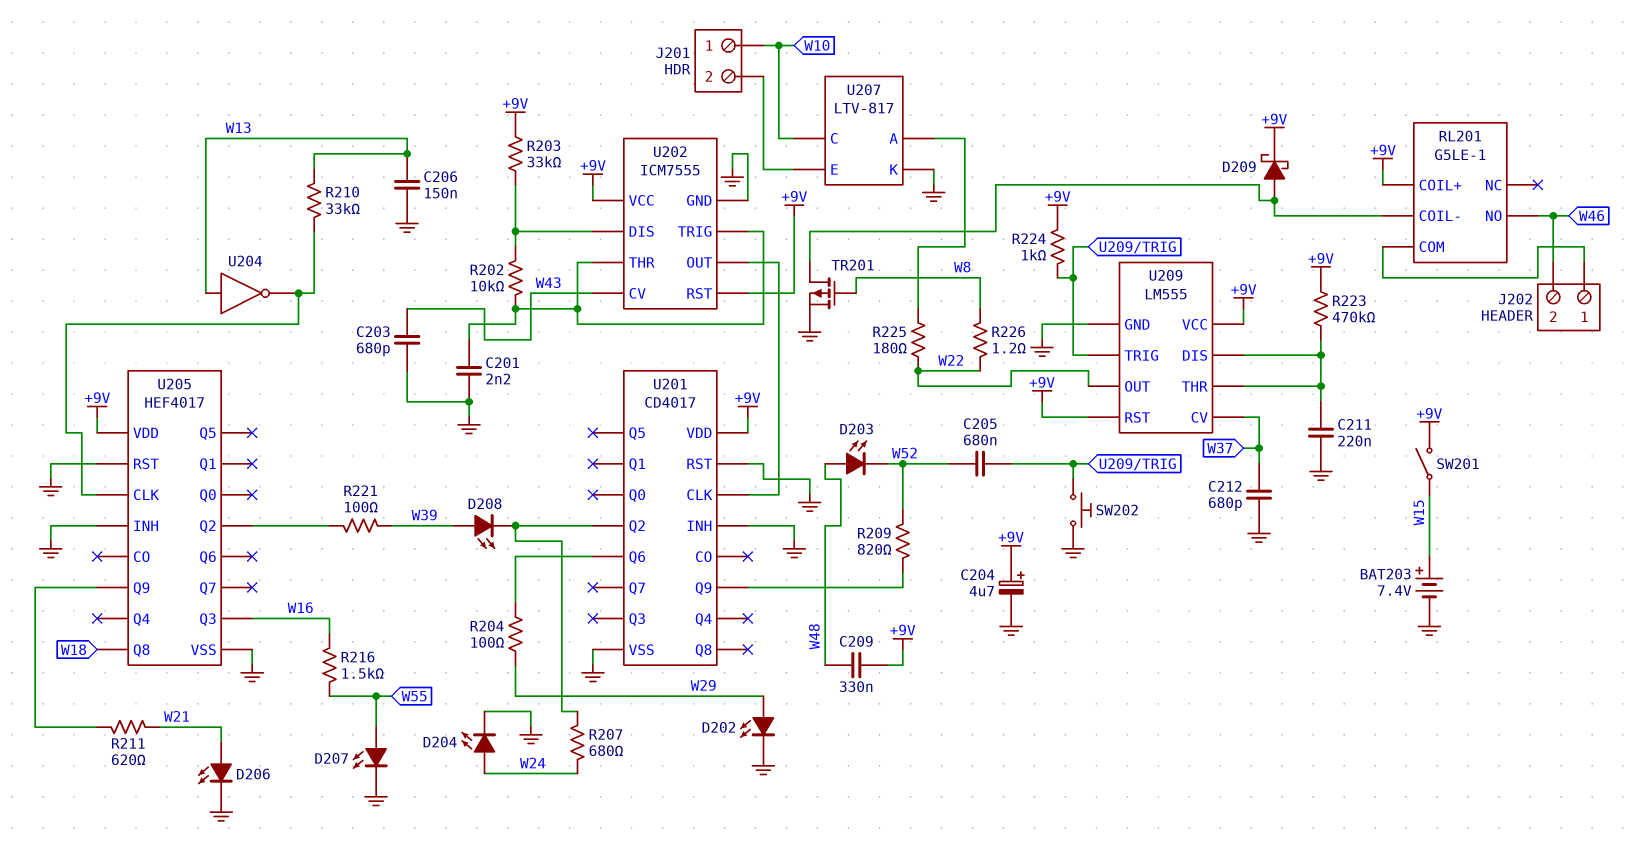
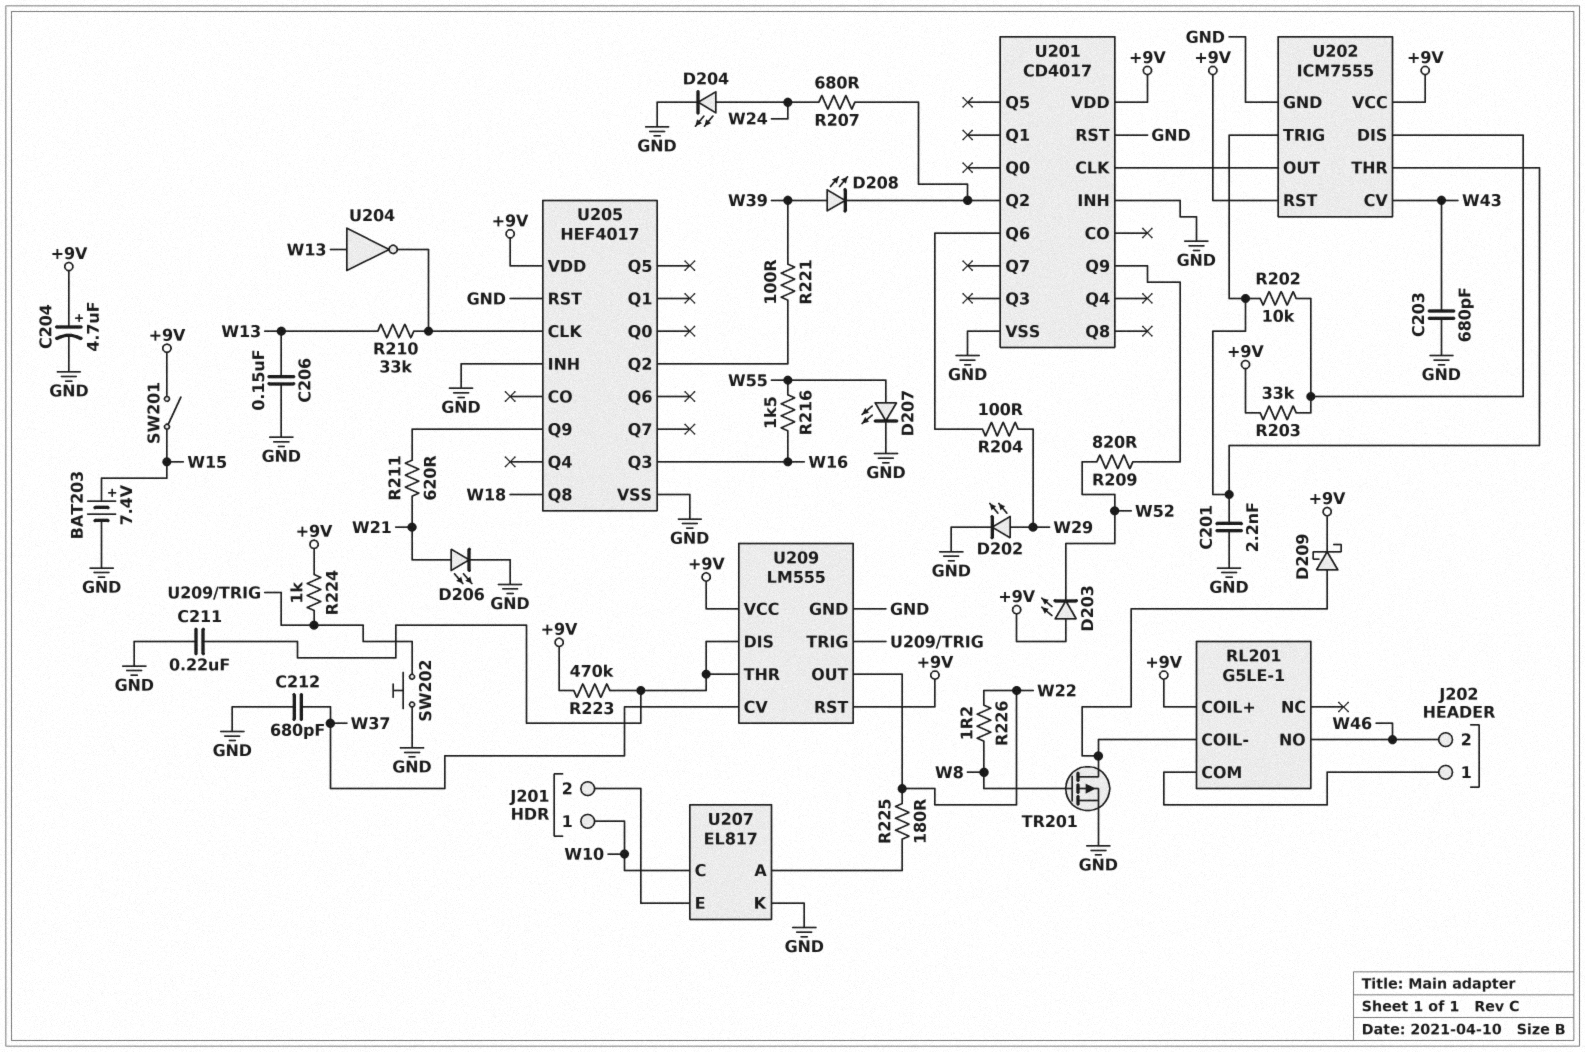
C205: 680nF (U209/TRIG, W52) -> none
C209: 330nF (+9V, W48) -> none
D203: LED (A W48, K W52) -> LED (A +9V, K W52)
U207: LTV-817 -> EL817

